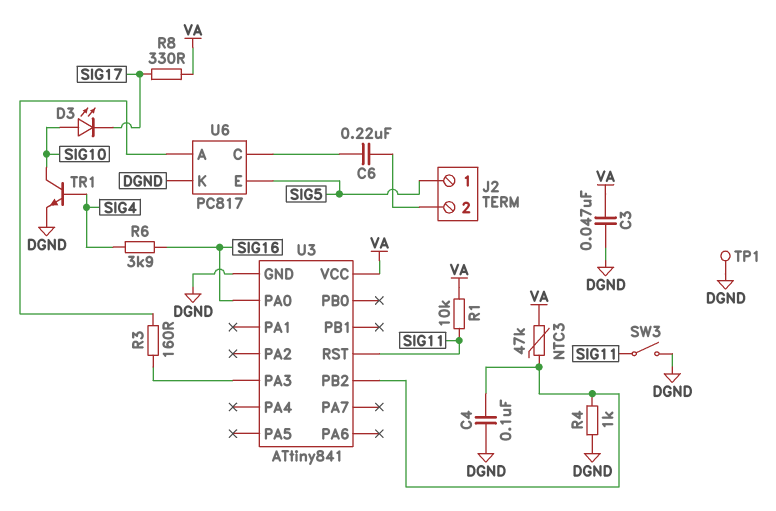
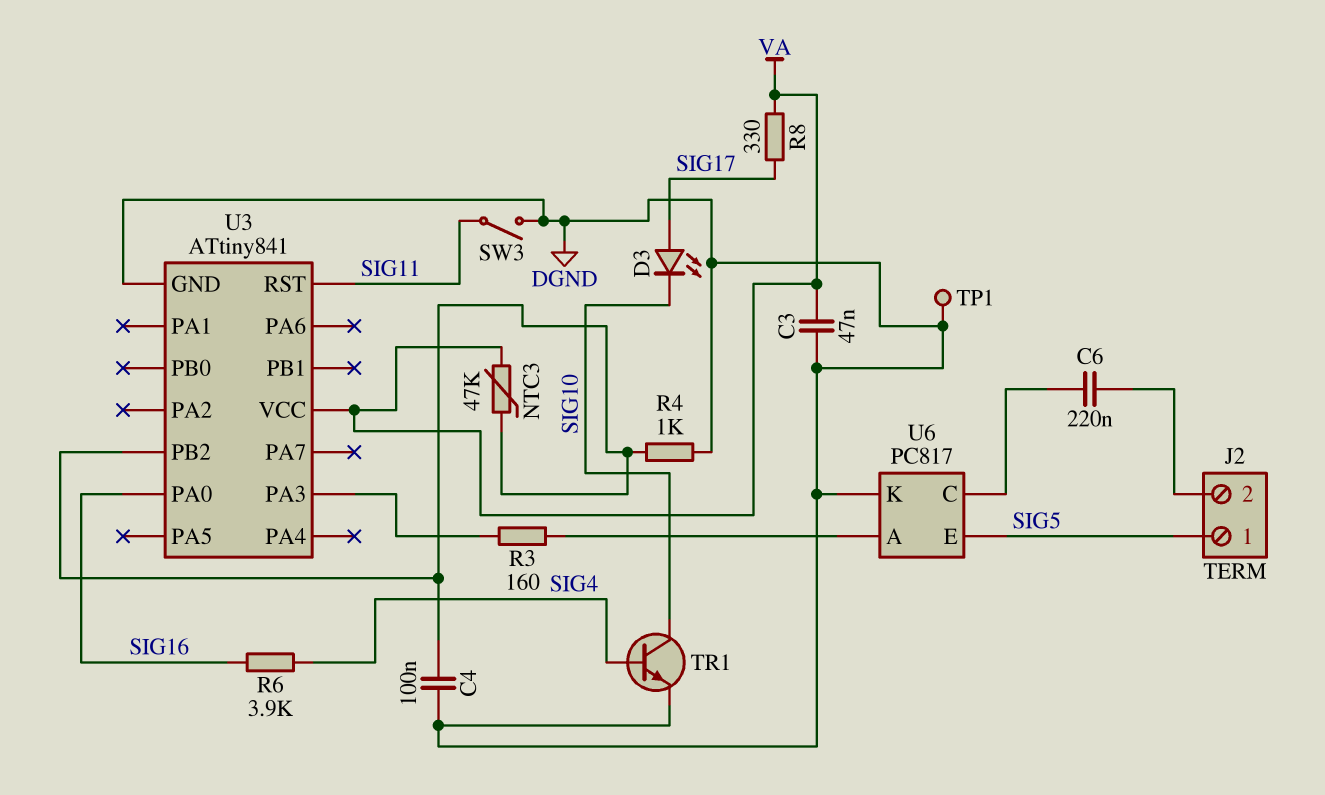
D3: LED (A SIG10, K SIG17) -> LED (A SIG17, K SIG10)
R1: 10k (SIG11, VA) -> none

